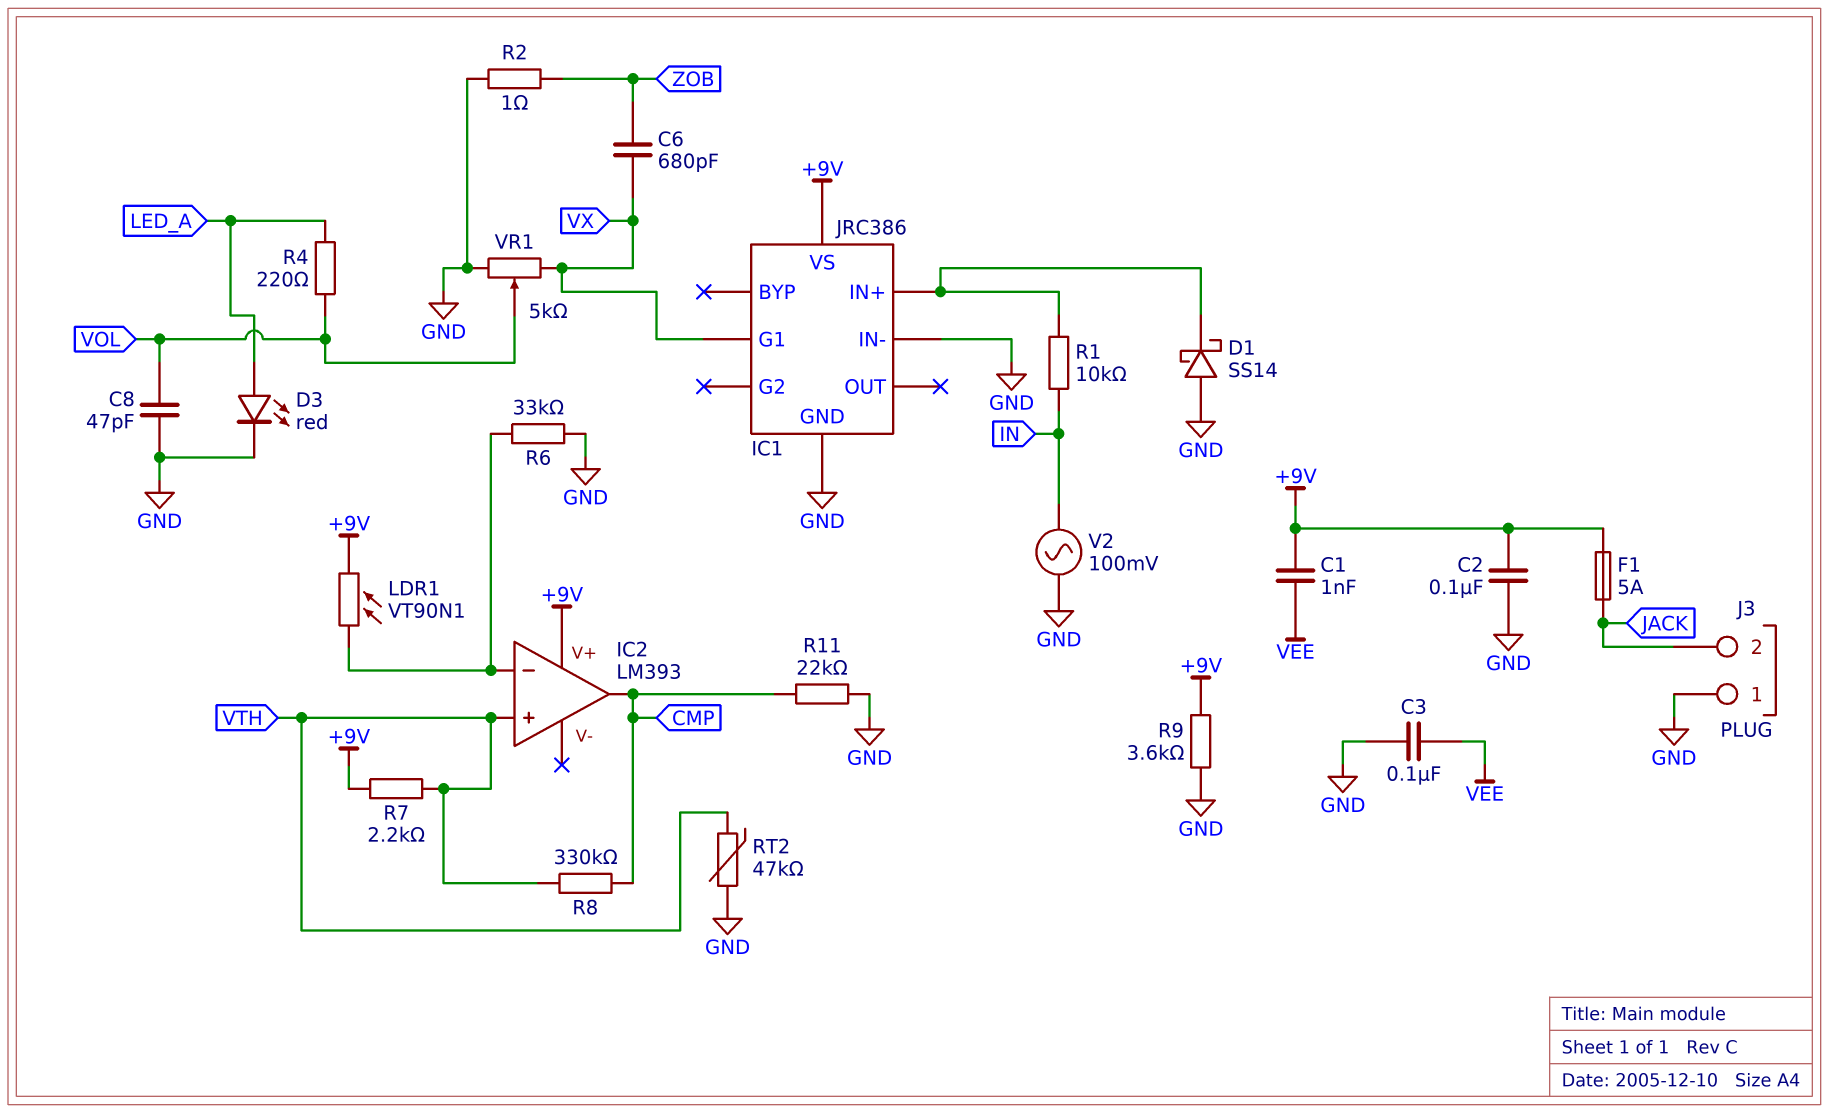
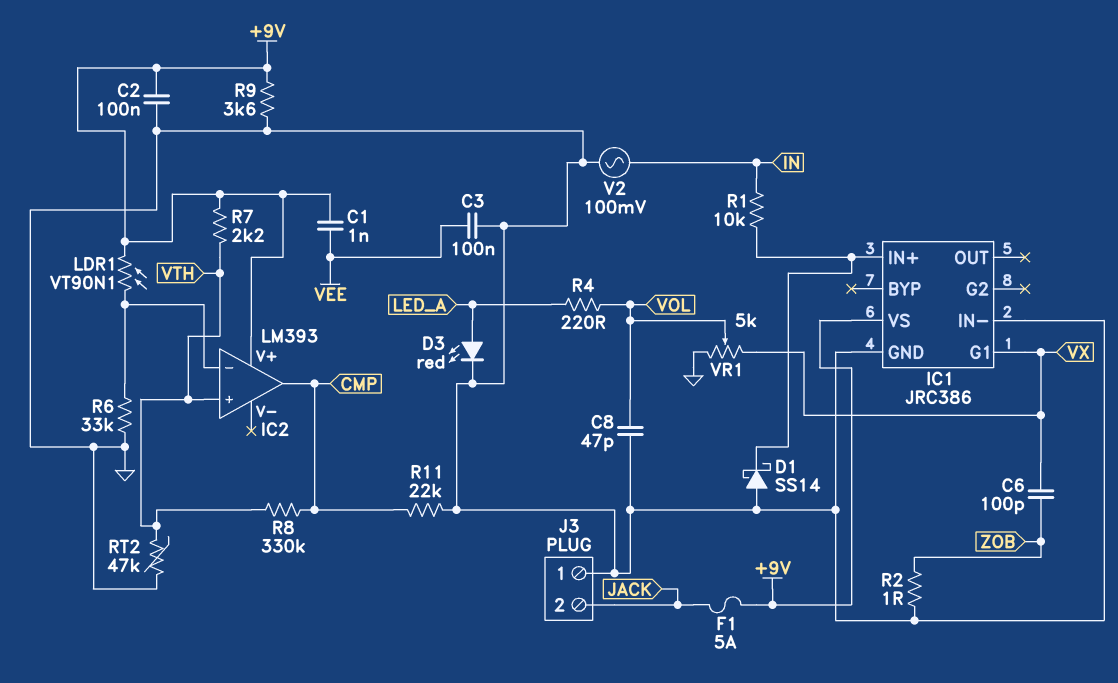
C6: 680pF (VX, ZOB) -> 100pF (VX, ZOB)

